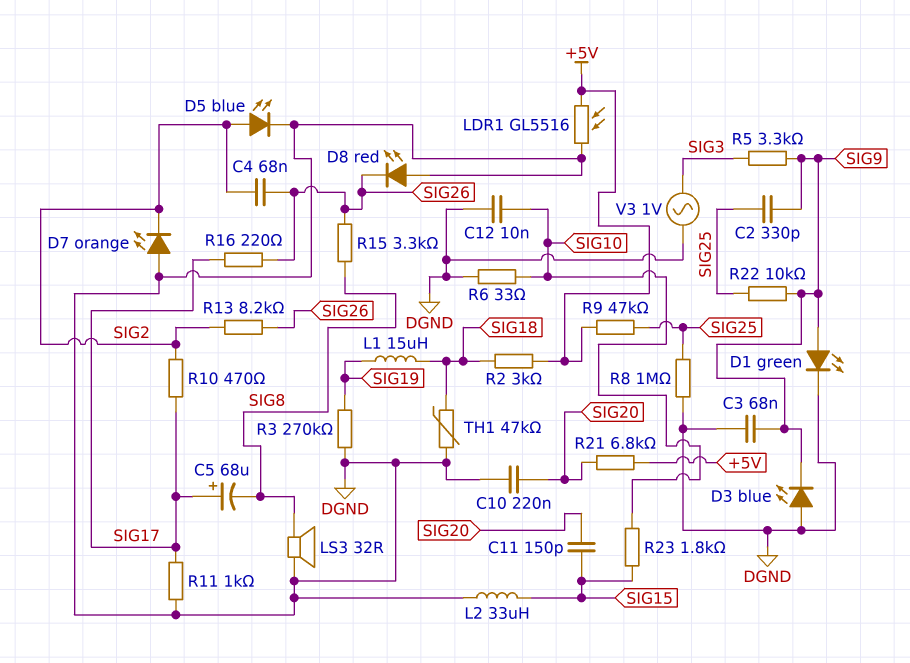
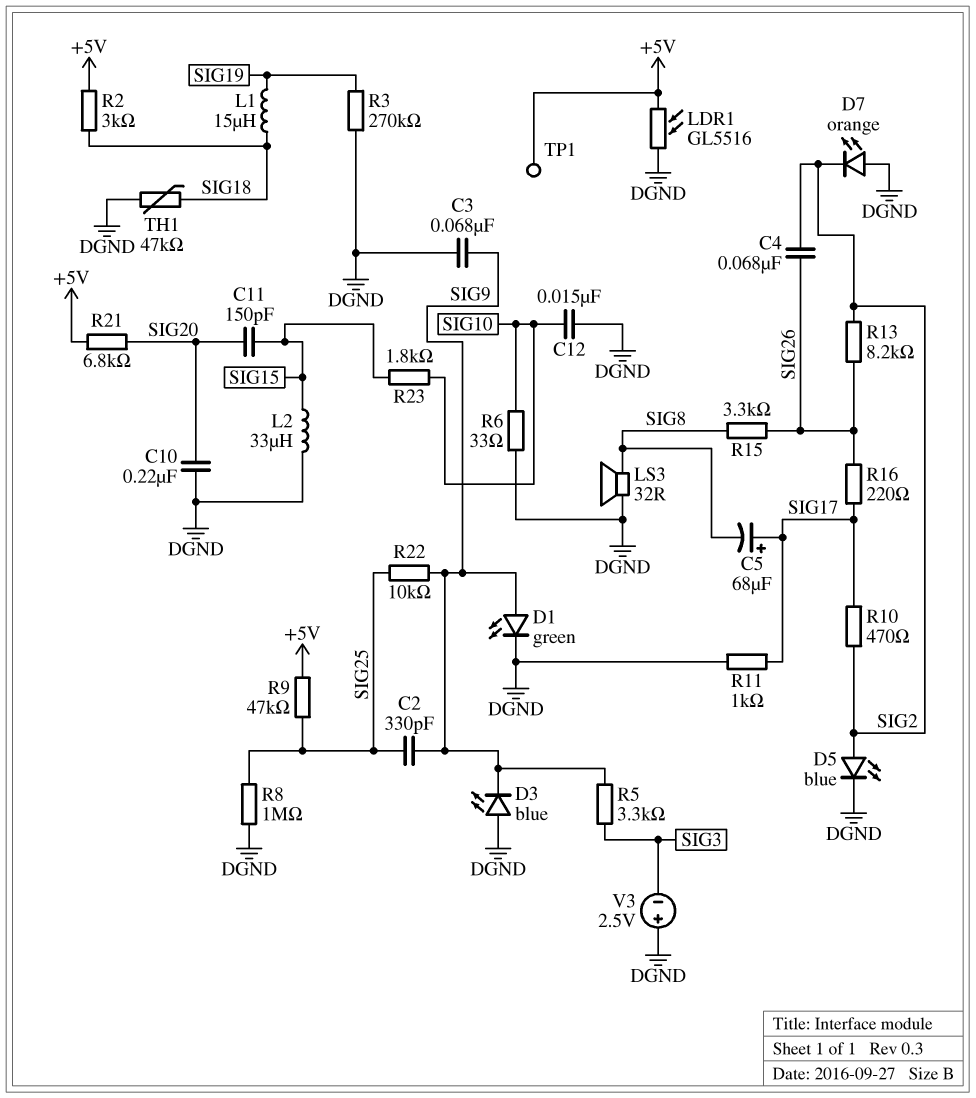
C12: 10nF (DGND, SIG10) -> 15nF (DGND, SIG10)
D8: LED red (A DGND, K SIG26) -> none
TP1: none -> test point (+5V)
V3: AC 1V (DGND, SIG3) -> 2.5V (plus DGND, minus SIG3)

